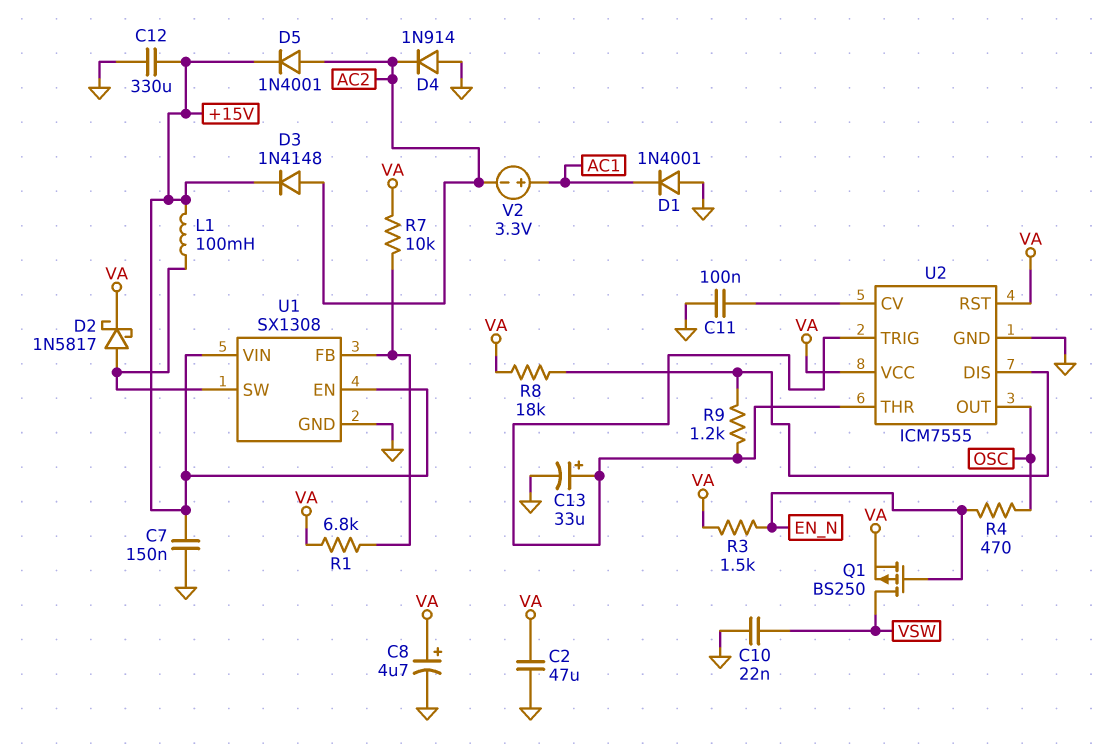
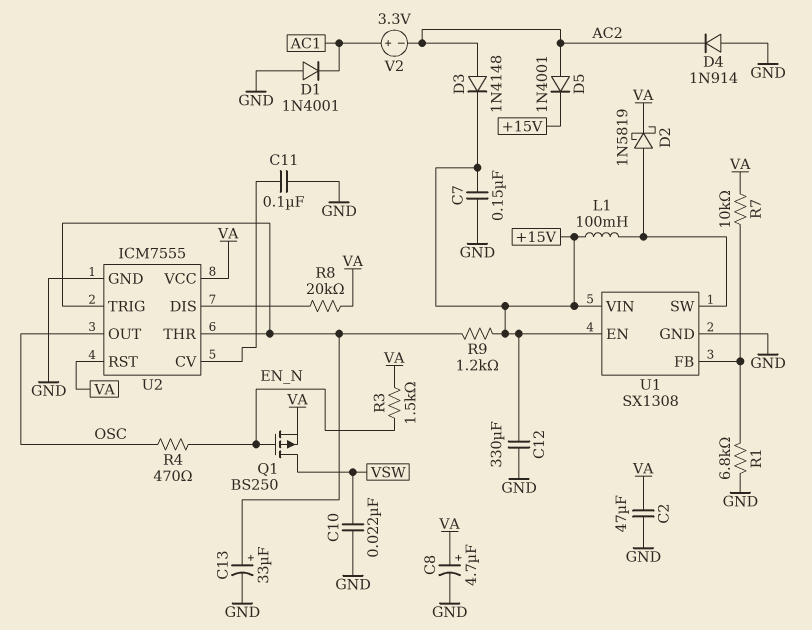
D2: schottky 1N5817 (A U1/SW, K VA) -> schottky 1N5819 (A U1/SW, K VA)
R1: 6.8k (U1/FB, VA) -> 6.8k (GND, U1/FB)
R8: 18k (U2/DIS, VA) -> 20k (U2/DIS, VA)
R9: 1.2k (U2/DIS, U2/THR) -> 1.2k (+15V, U2/THR)

